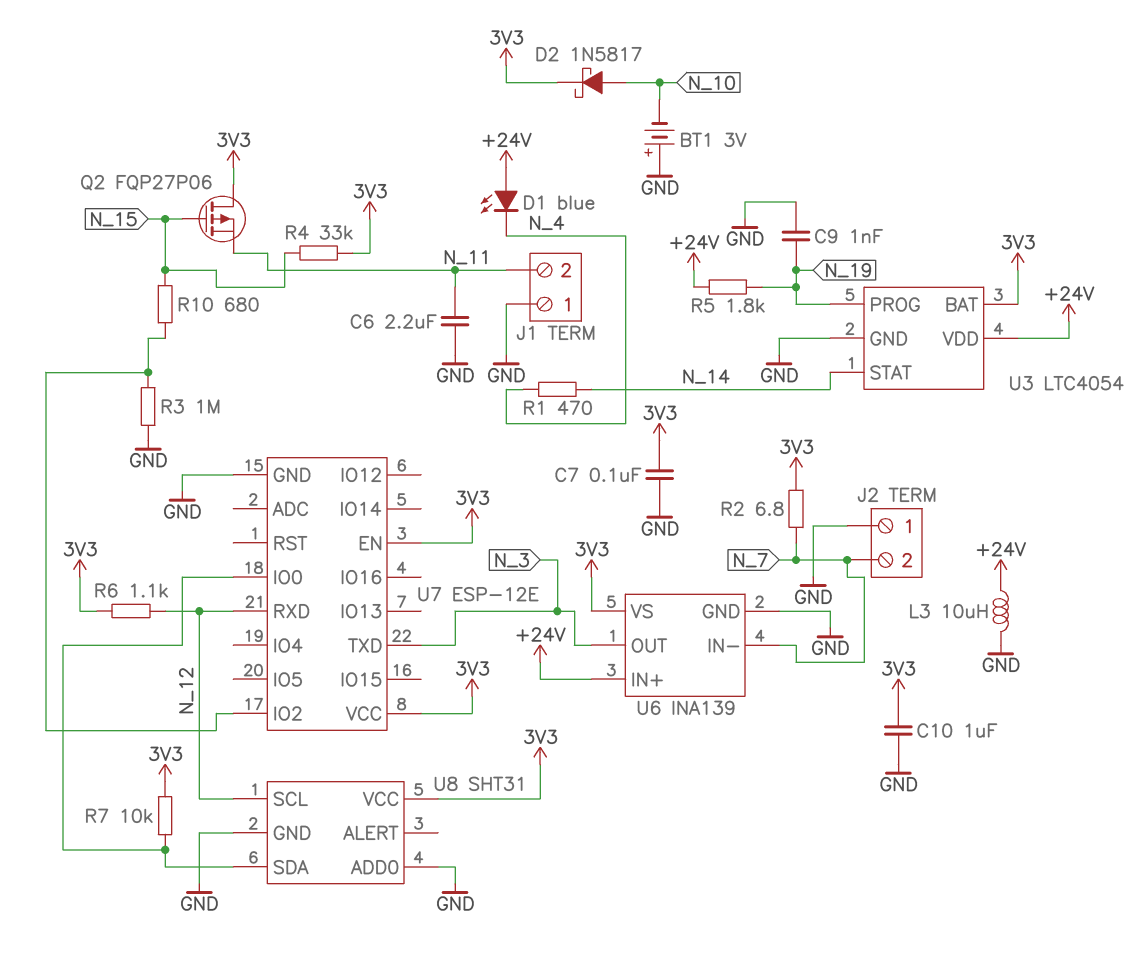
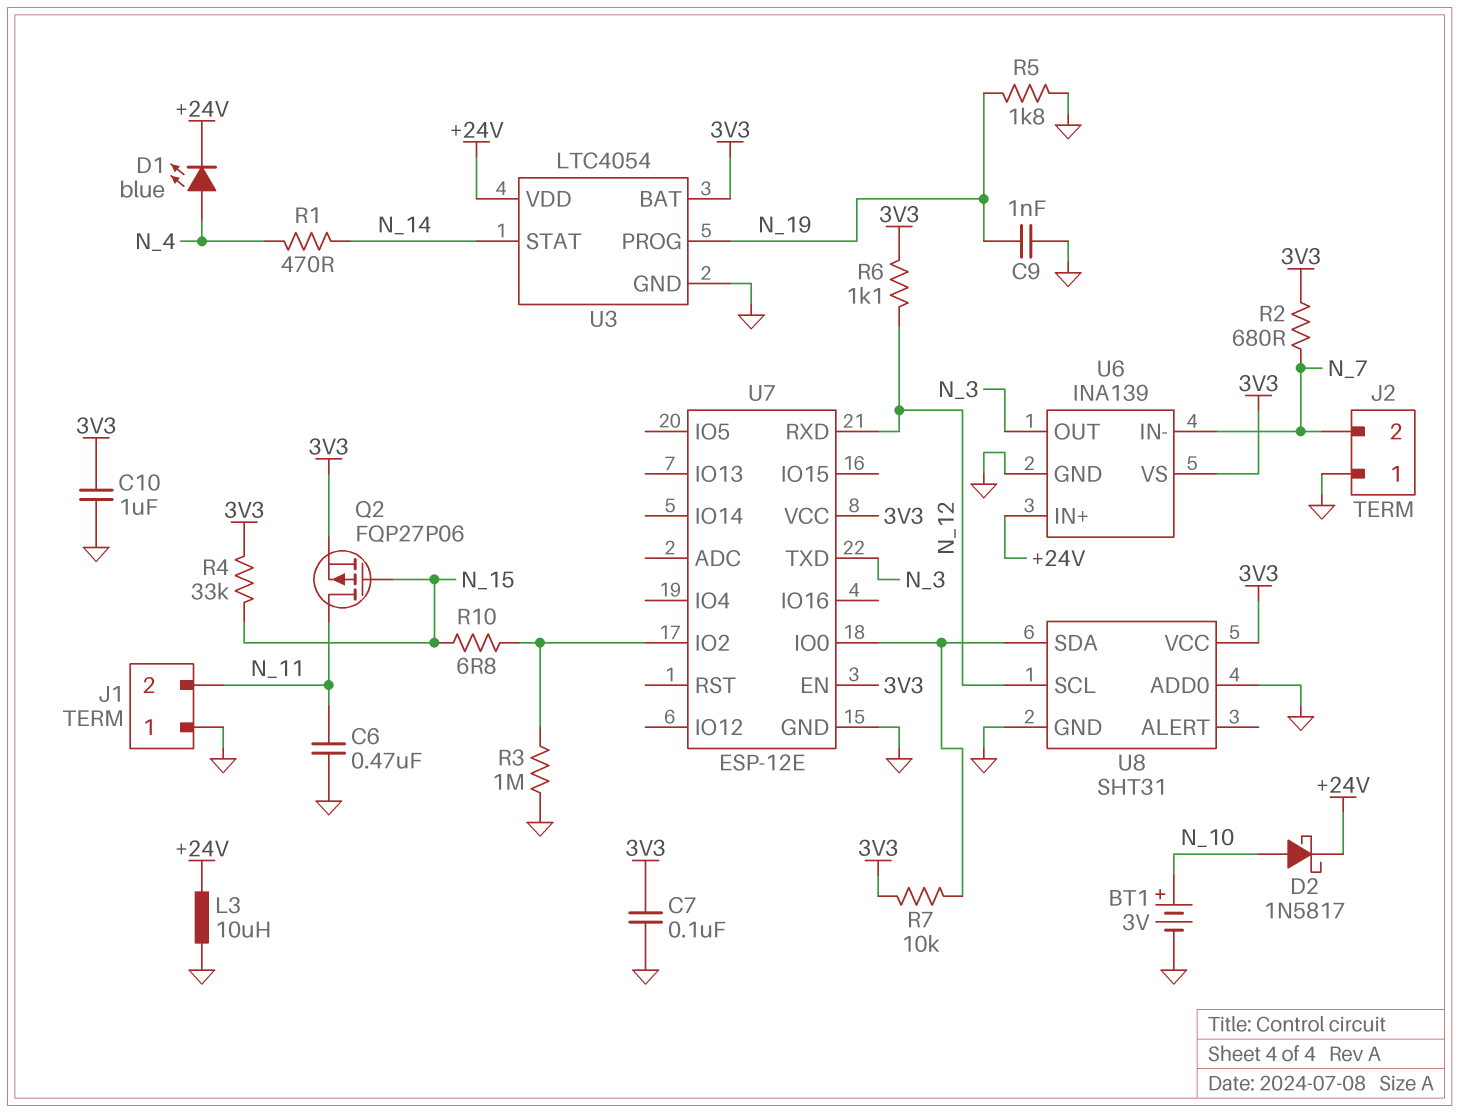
BT1: 3V (plus GND, minus N_10) -> 3V (plus N_10, minus GND)
C6: 2.2uF (GND, N_11) -> 470nF (GND, N_11)
D1: LED blue (A +24V, K N_4) -> LED blue (A N_4, K +24V)
D2: schottky 1N5817 (A N_10, K 3V3) -> schottky 1N5817 (A N_10, K +24V)
Q2: PMOS FQP27P06 (G N_15, D 3V3, S N_11) -> PMOS FQP27P06 (G N_15, D N_11, S 3V3)
R2: 6.8 (3V3, N_7) -> 680 (3V3, N_7)
R5: 1.8k (+24V, N_19) -> 1.8k (GND, N_19)
R10: 680 (N_15, U7/IO2) -> 6.8 (N_15, U7/IO2)

